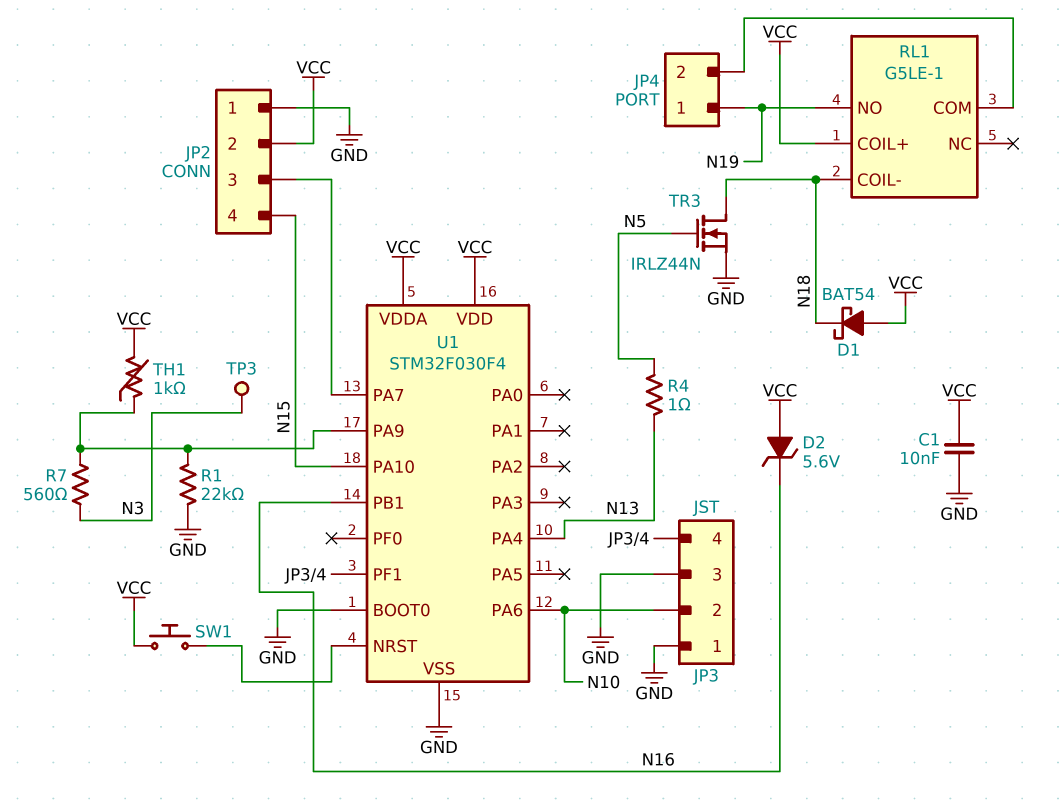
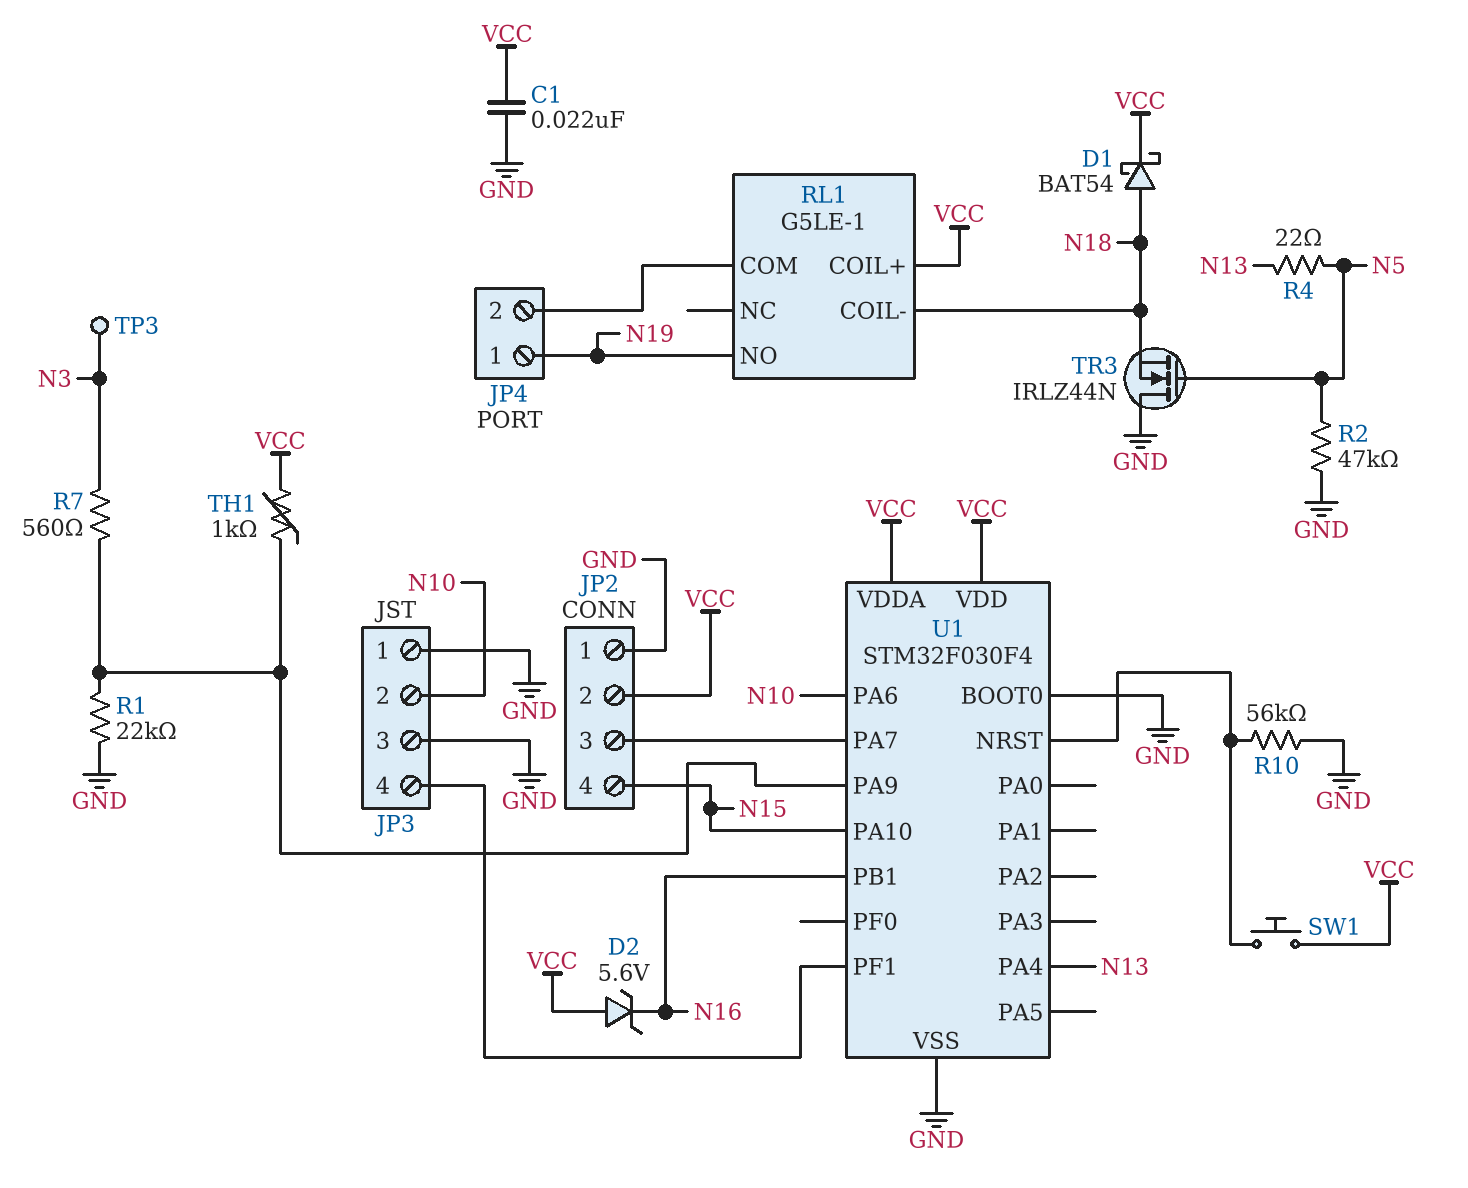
C1: 10nF (GND, VCC) -> 22nF (GND, VCC)
D1: schottky BAT54 (A VCC, K N18) -> schottky BAT54 (A N18, K VCC)
R2: none -> 47k (GND, N5)
R4: 1 (N5, N13) -> 22 (N5, N13)
R10: none -> 56k (GND, U1/NRST)
TR3: NMOS IRLZ44N (G N5, D N18, S GND) -> NMOS IRLZ44N (G N5, D GND, S N18)

